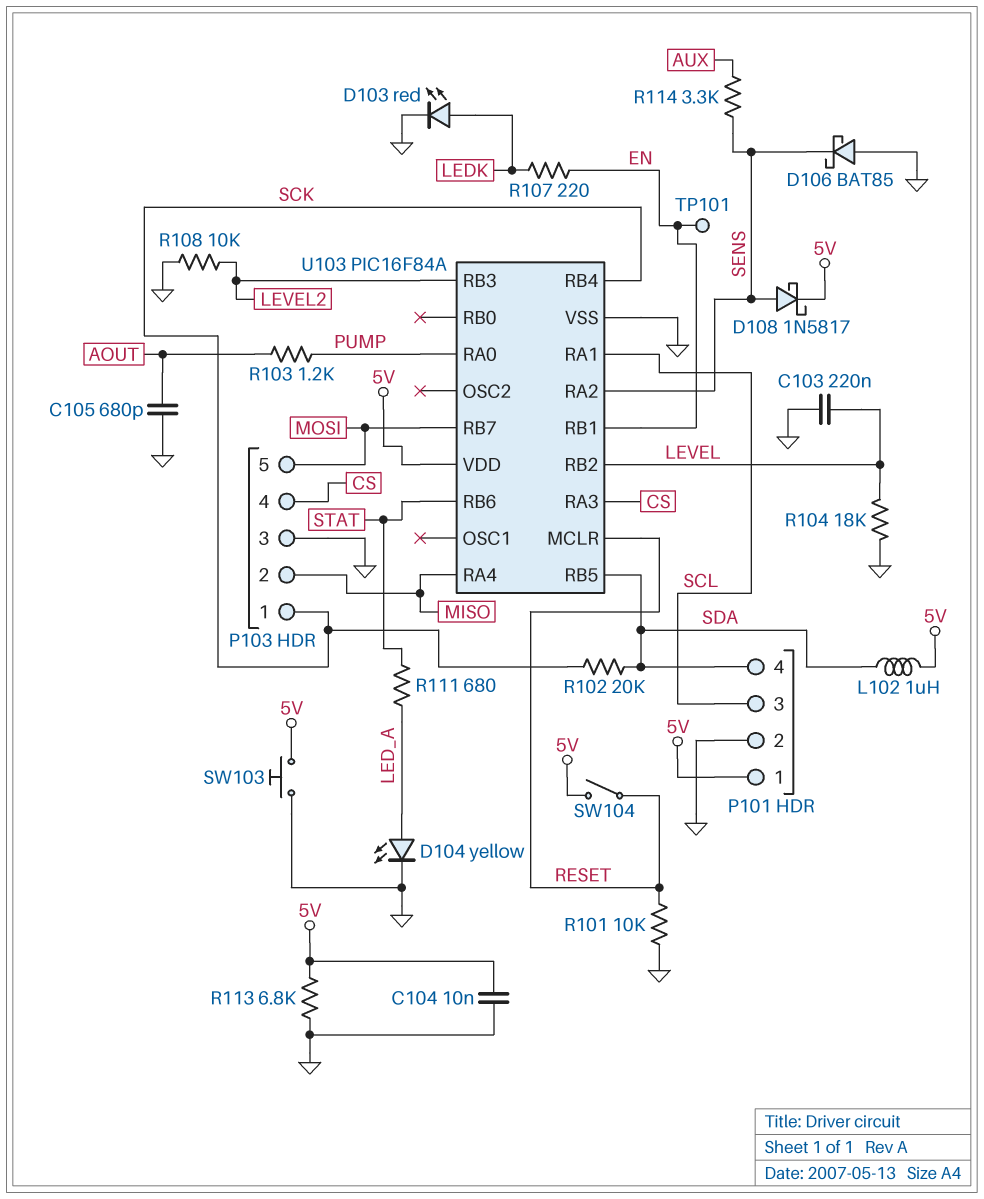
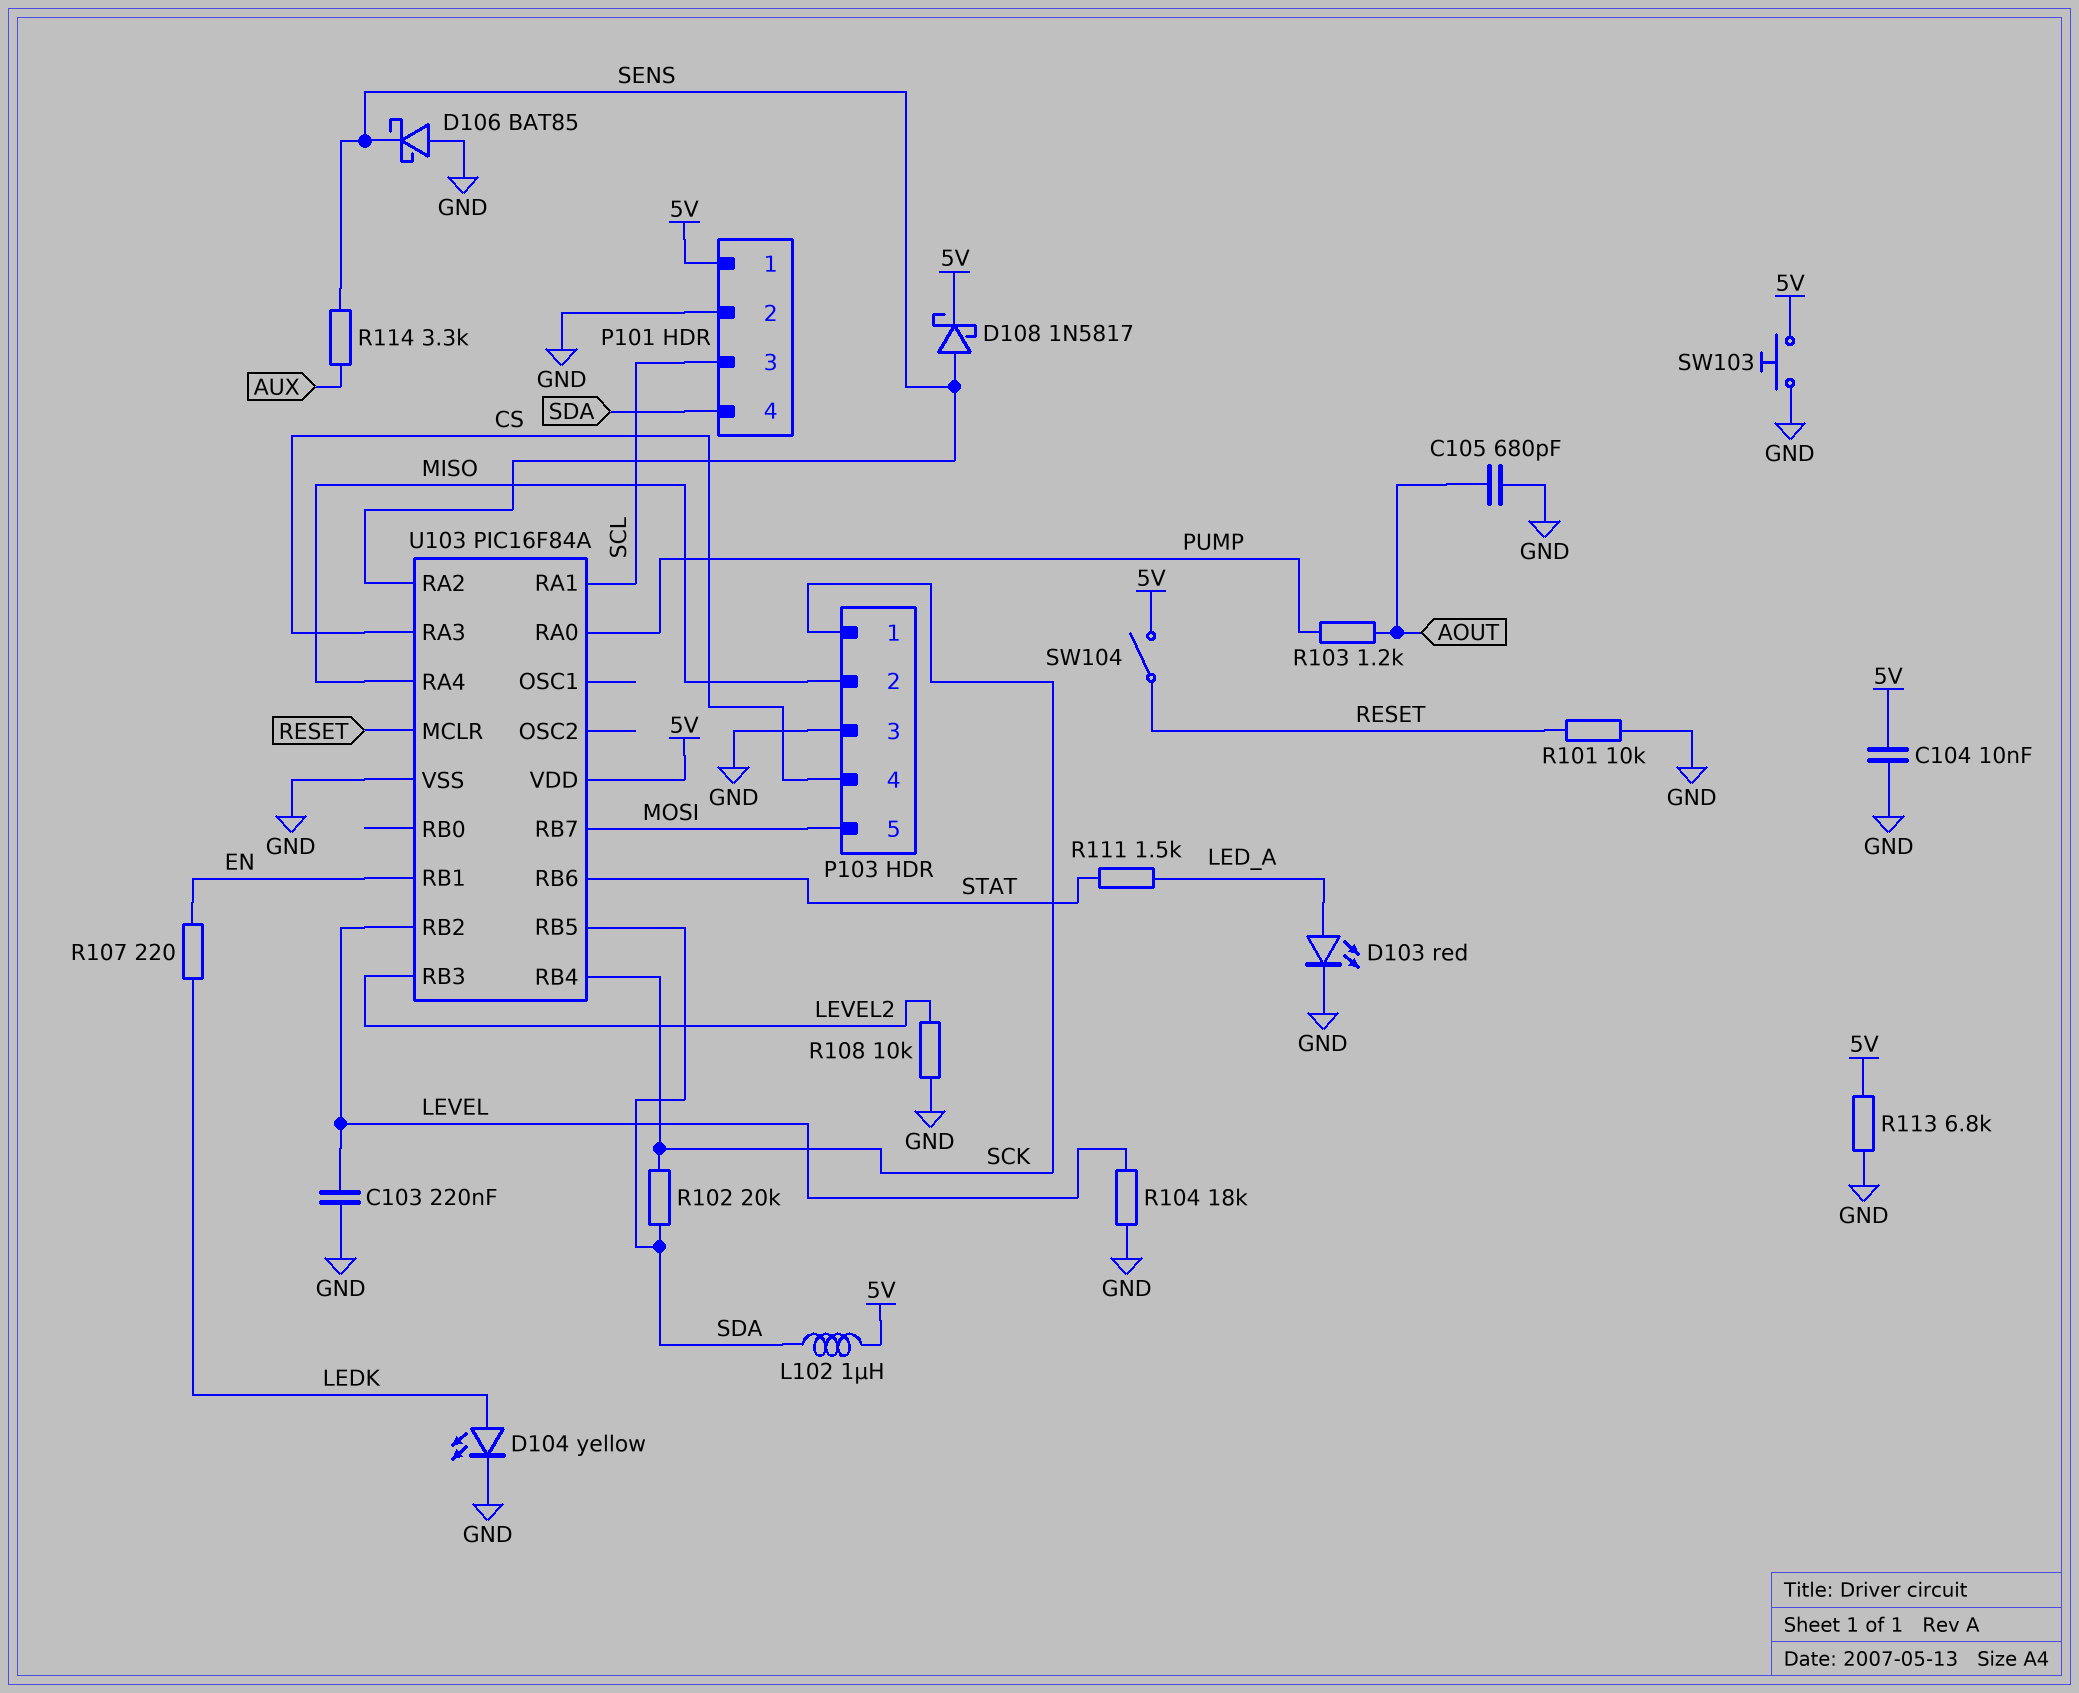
D103: LED red (A LEDK, K GND) -> LED red (A LED_A, K GND)
D104: LED yellow (A LED_A, K GND) -> LED yellow (A LEDK, K GND)
R111: 680 (LED_A, STAT) -> 1.5k (LED_A, STAT)
TP101: test point (EN) -> none

